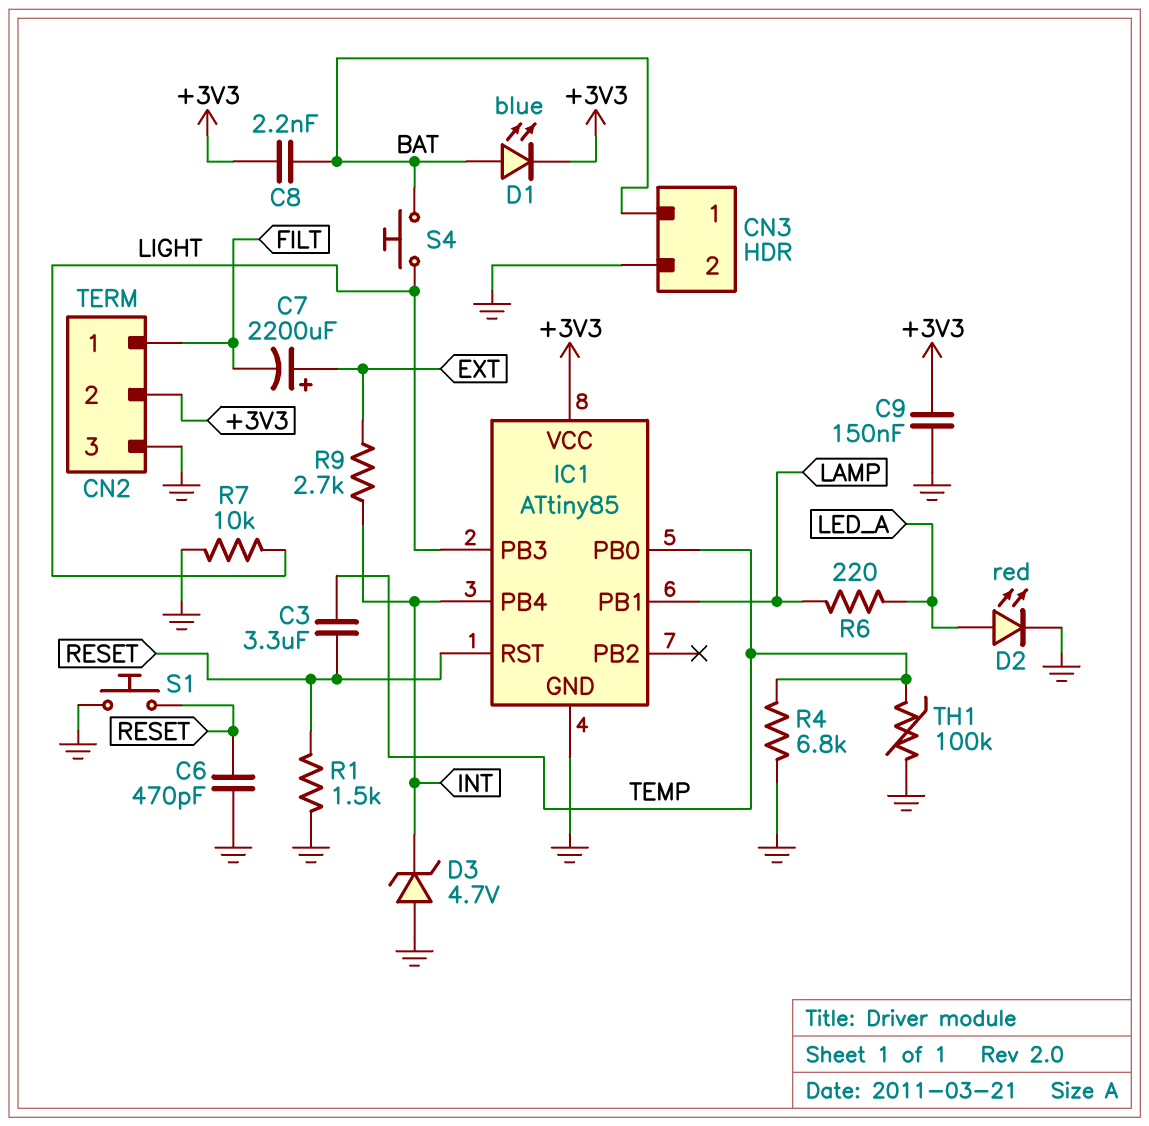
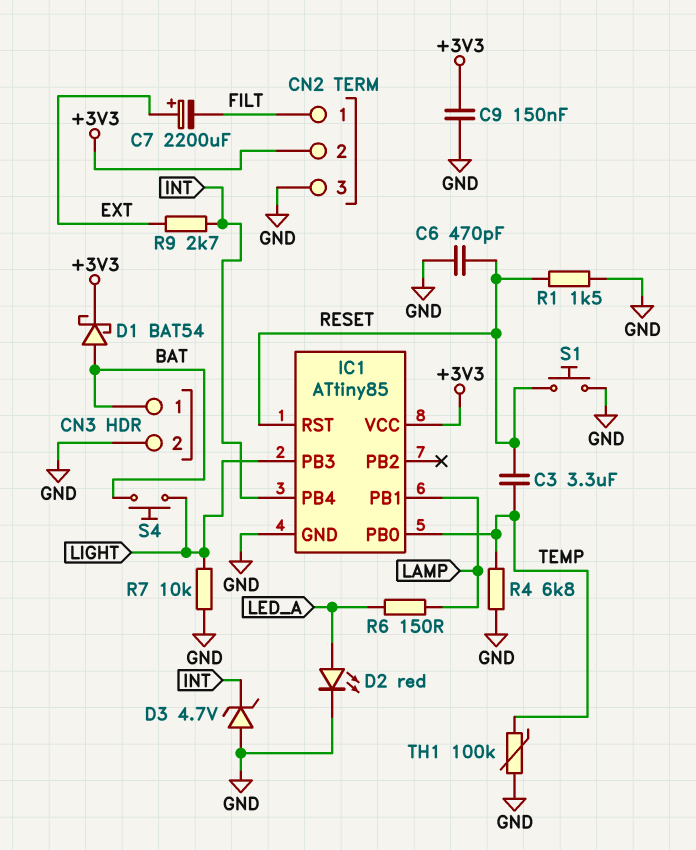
C8: 2.2nF (+3V3, BAT) -> none
D1: LED blue (A BAT, K +3V3) -> schottky BAT54 (A BAT, K +3V3)
R6: 220 (LAMP, LED_A) -> 150 (LAMP, LED_A)

